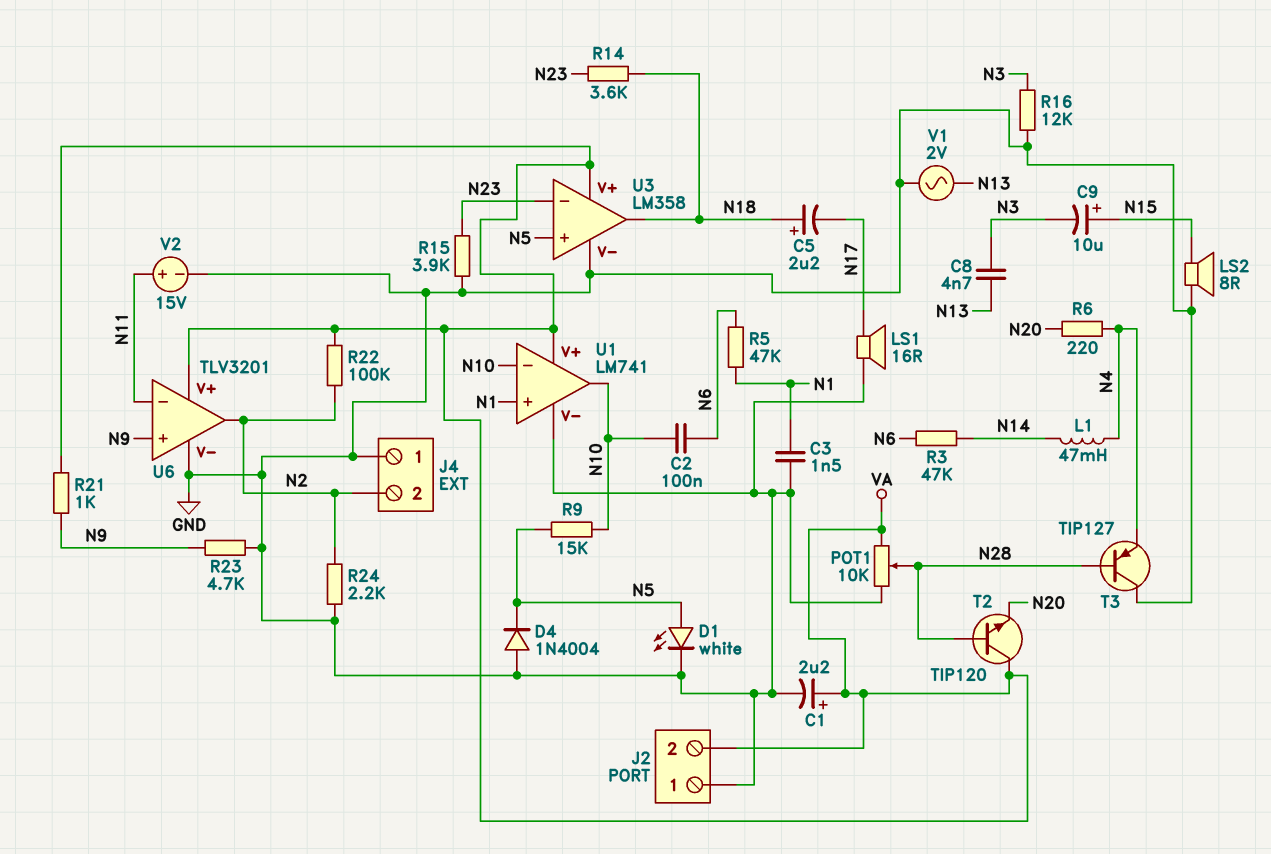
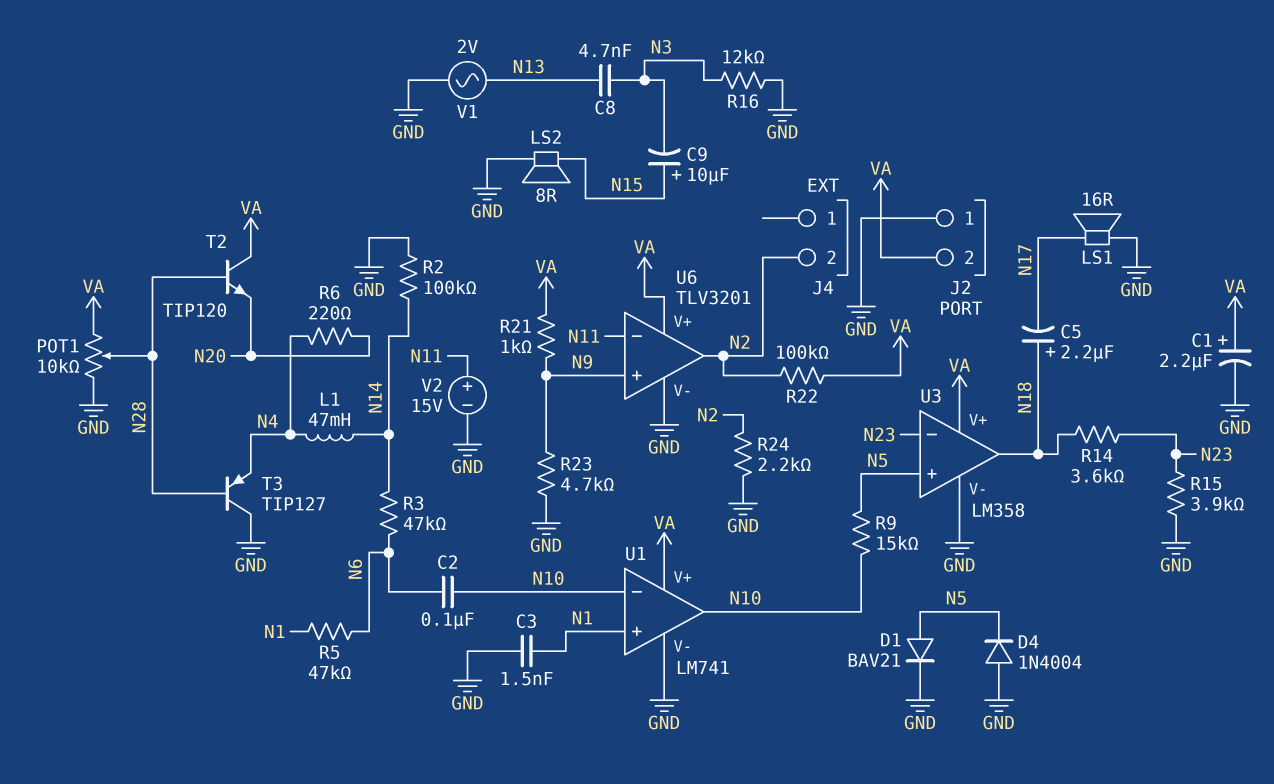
D1: LED white (A N5, K GND) -> diode BAV21 (A N5, K GND)
J4 pin 1: GND -> none
R2: none -> 100k (GND, N14)

